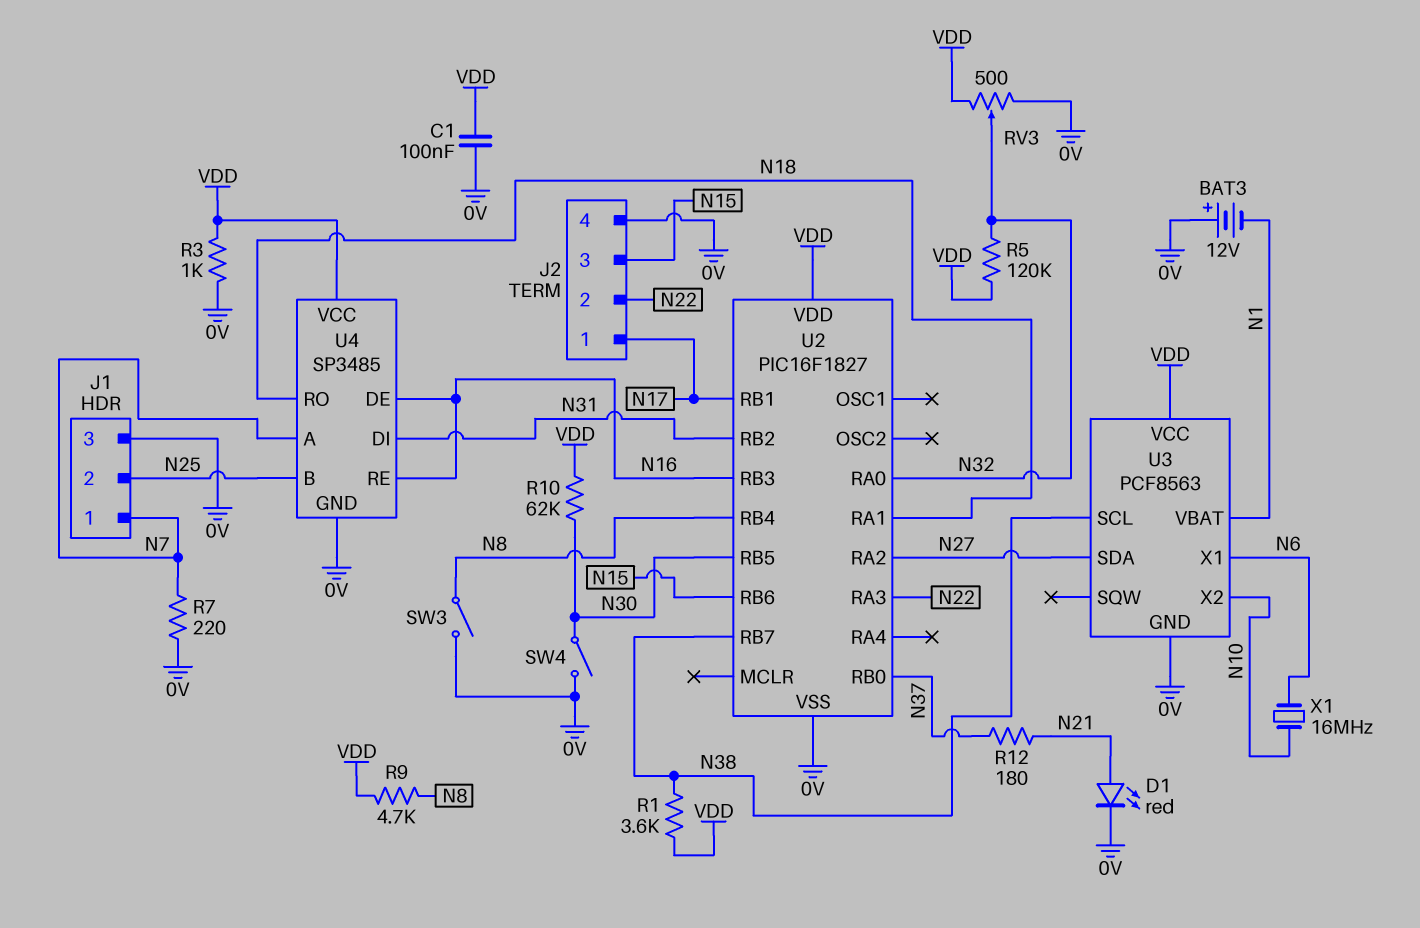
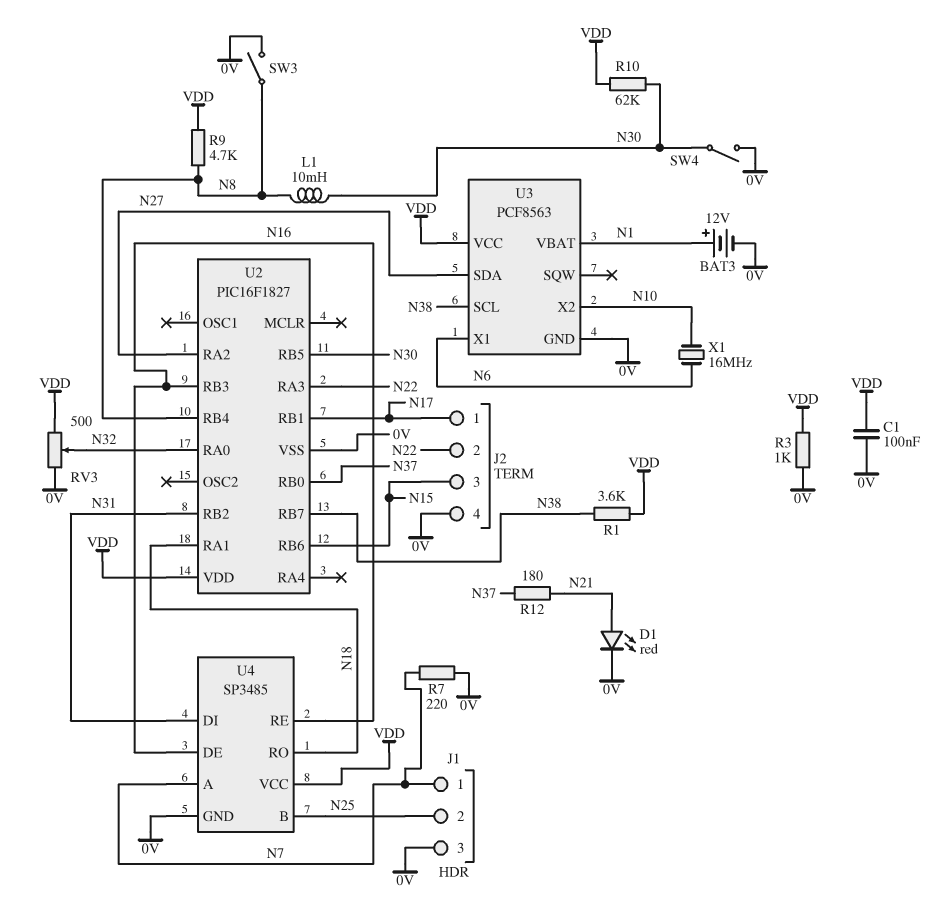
BAT3: 12V (plus 0V, minus N1) -> 12V (plus N1, minus 0V)
L1: none -> 10mH (N8, N30)
R5: 120k (N32, VDD) -> none

